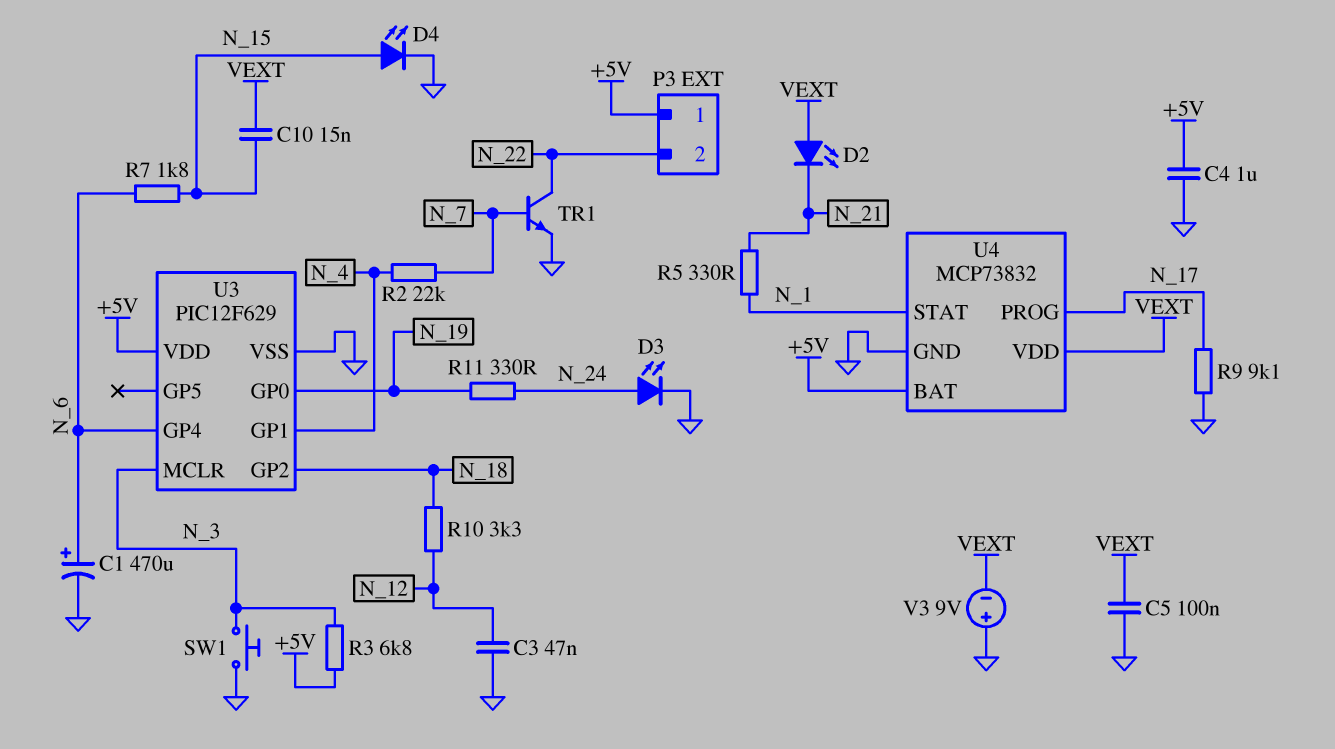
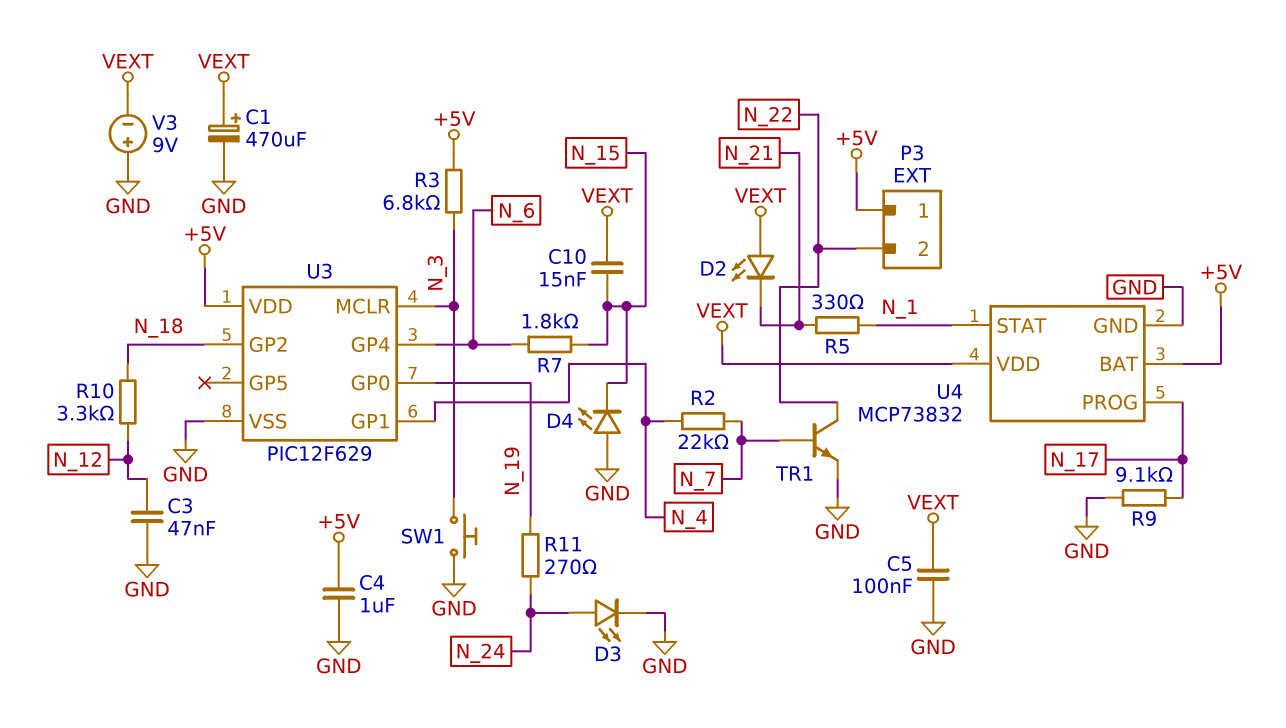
C1: 470uF (plus N_6, minus GND) -> 470uF (plus VEXT, minus GND)
D4: LED (A N_15, K GND) -> LED (A GND, K N_15)
R11: 330 (N_19, N_24) -> 270 (N_19, N_24)

